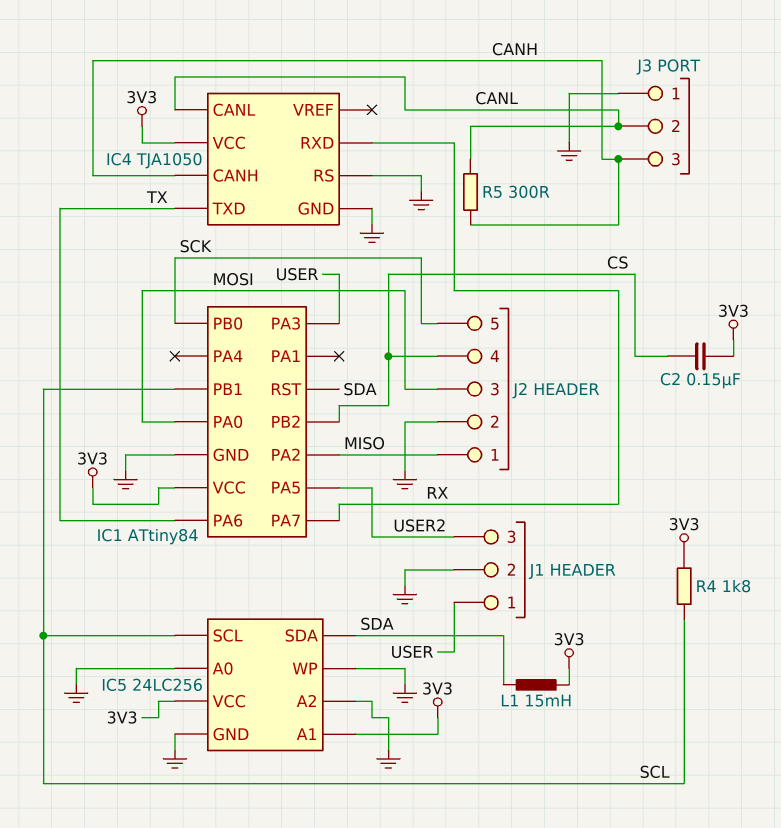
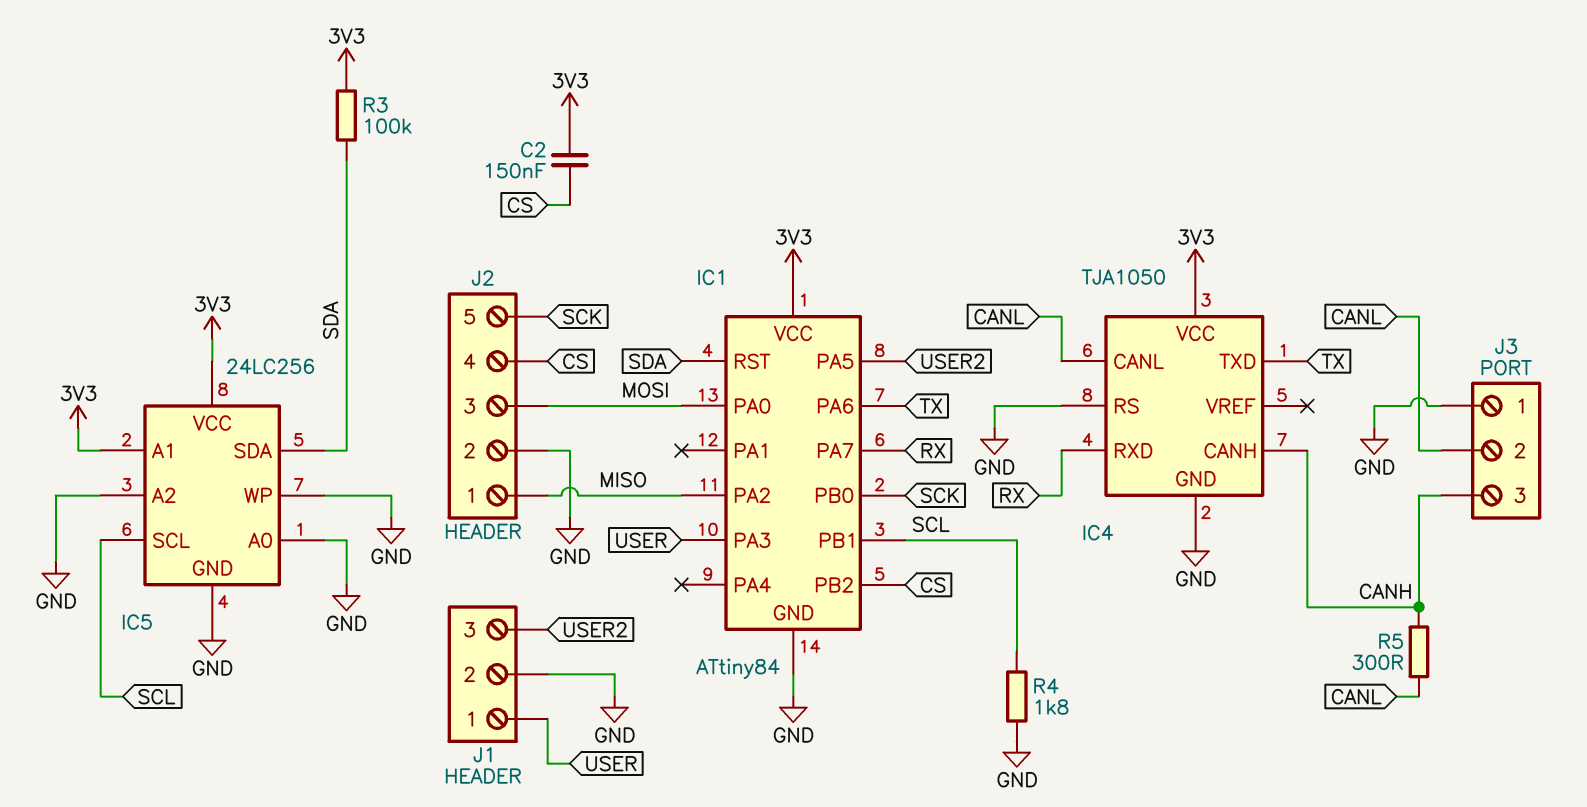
L1: 15mH (3V3, SDA) -> none
R3: none -> 100k (3V3, SDA)
R4: 1.8k (3V3, SCL) -> 1.8k (GND, SCL)

